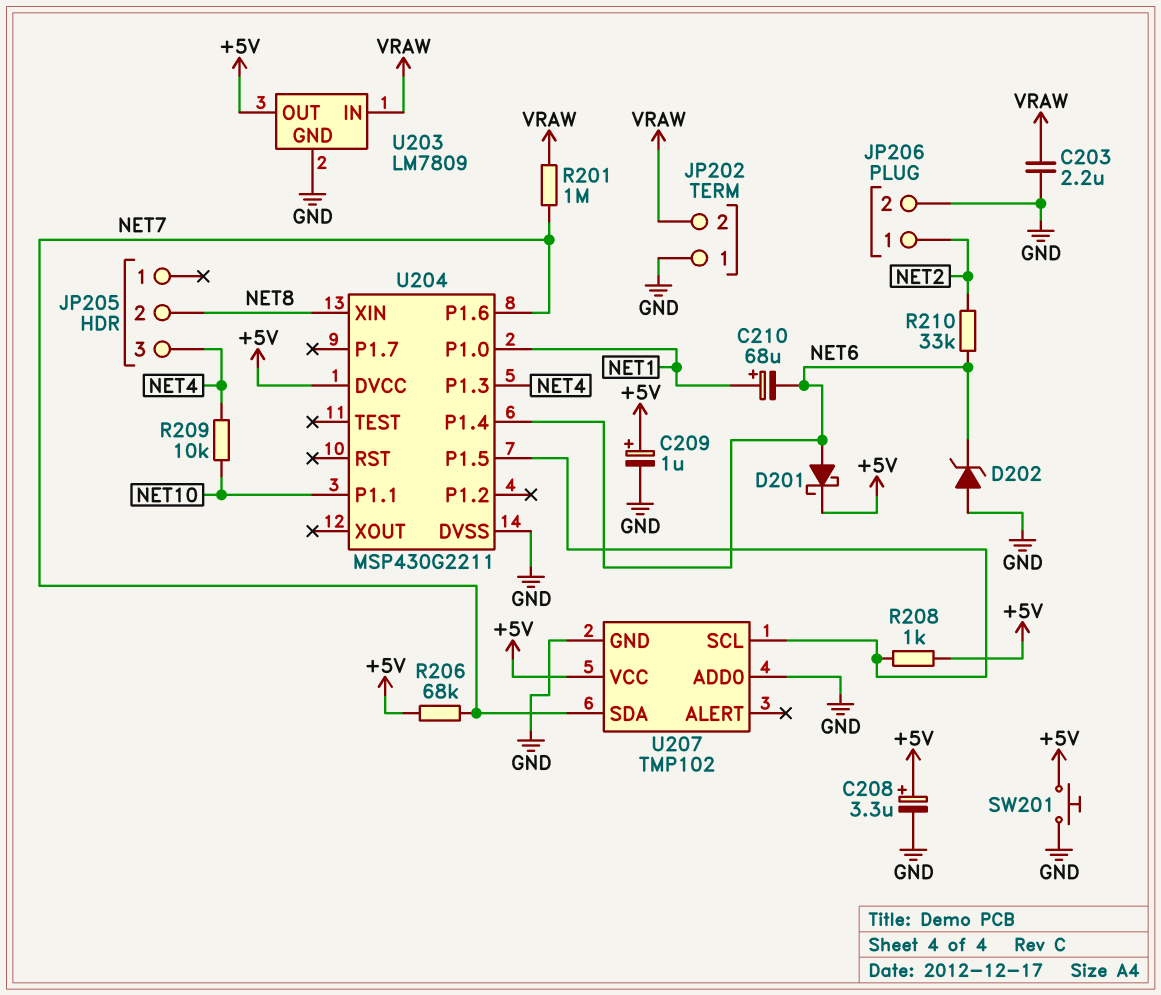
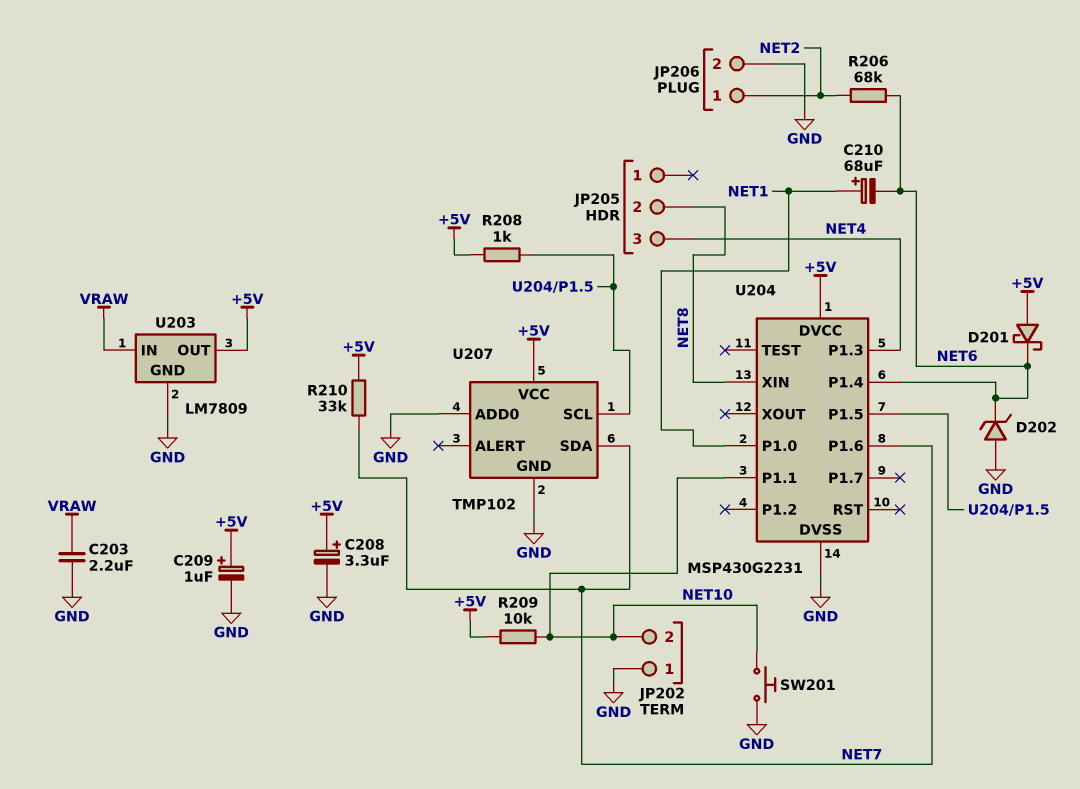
D201: schottky (A NET6, K +5V) -> schottky (A +5V, K NET6)
JP202 pin 2: VRAW -> NET10
R201: 1M (NET7, VRAW) -> none
R206: 68k (+5V, NET7) -> 68k (NET2, NET6)
R209: 10k (NET4, NET10) -> 10k (+5V, NET10)
R210: 33k (NET2, NET6) -> 33k (+5V, NET7)
SW201: button (+5V, GND) -> button (GND, NET10)
U204: MSP430G2211 -> MSP430G2231

